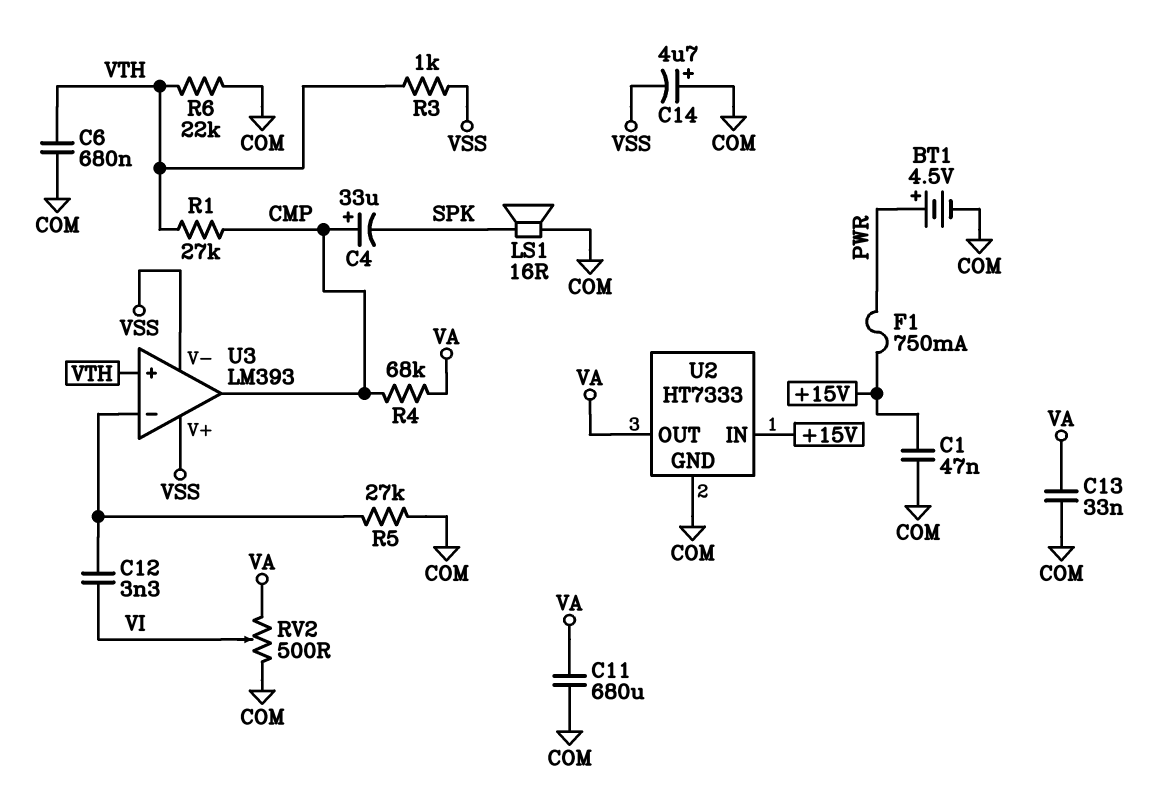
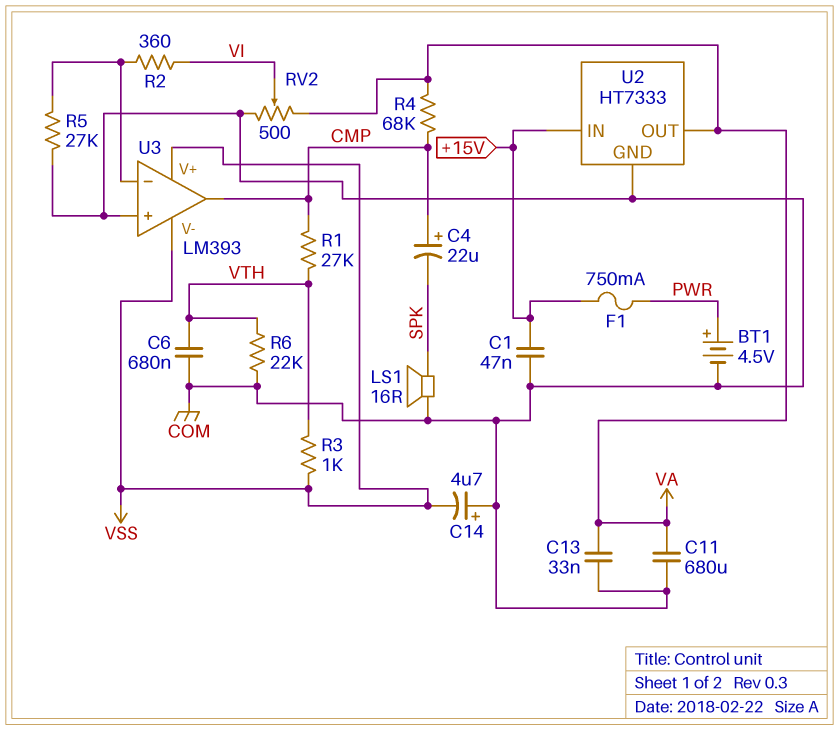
C4: 33uF (plus CMP, minus SPK) -> 22uF (plus CMP, minus SPK)
C12: 3.3nF (U3/in-, VI) -> none
R2: none -> 360 (U3/in-, VI)
U3 pin in+: VTH -> COM

